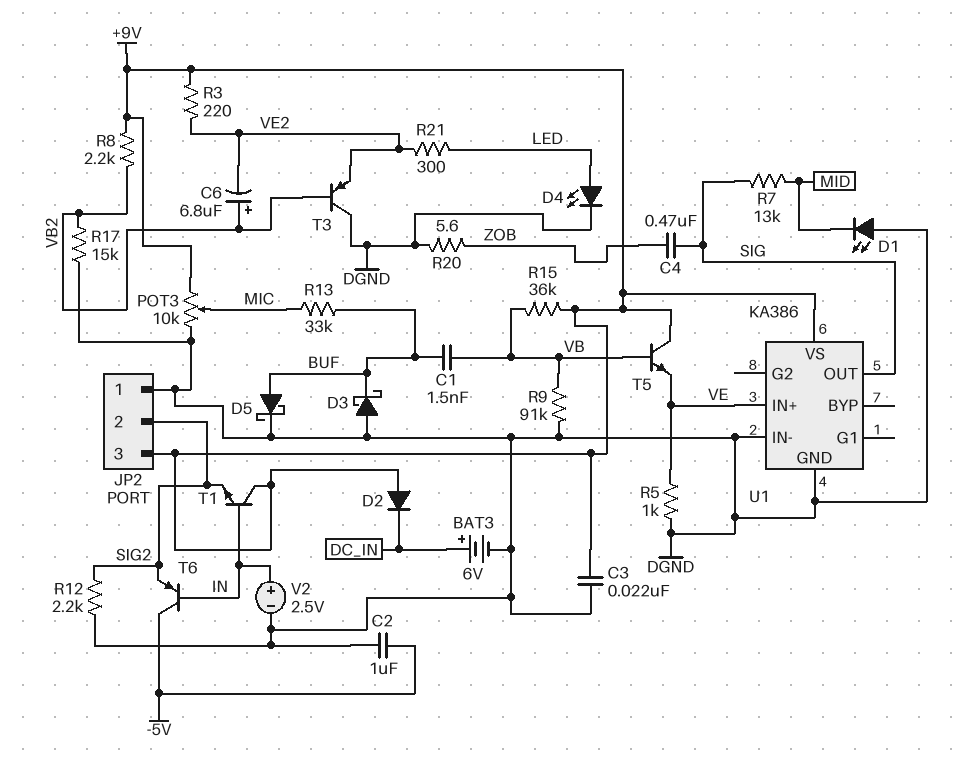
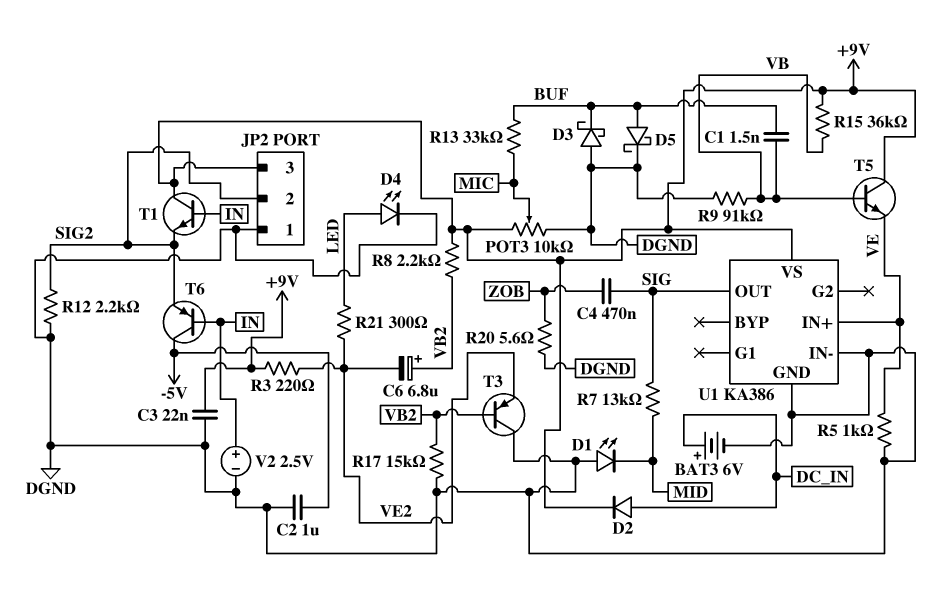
D2: diode (A +9V, K DC_IN) -> diode (A DC_IN, K +9V)

